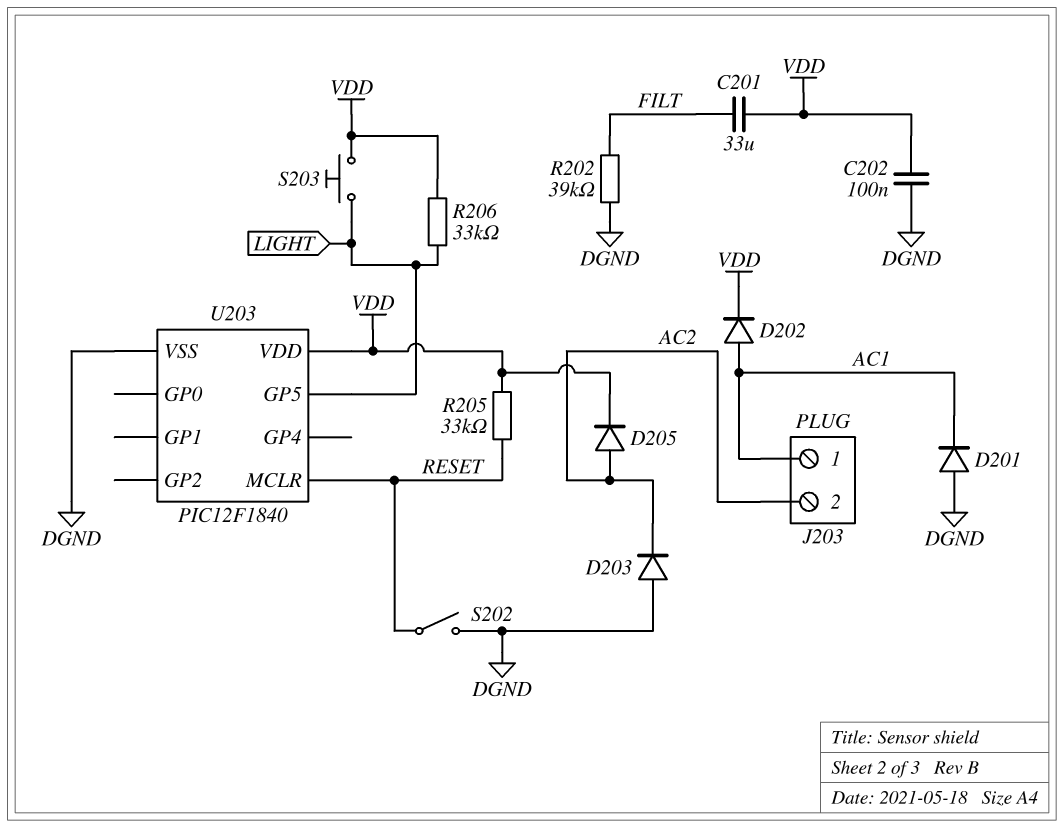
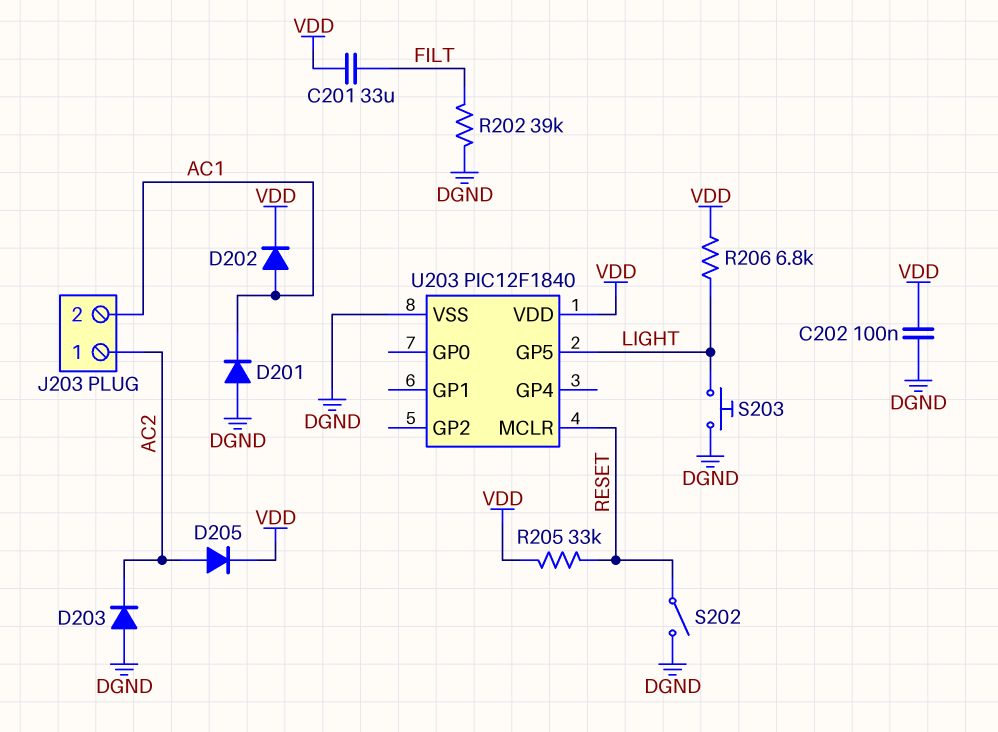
J203 pin 1: AC1 -> AC2
J203 pin 2: AC2 -> AC1
R206: 33k (LIGHT, VDD) -> 6.8k (LIGHT, VDD)
S203: button (LIGHT, VDD) -> button (DGND, LIGHT)

